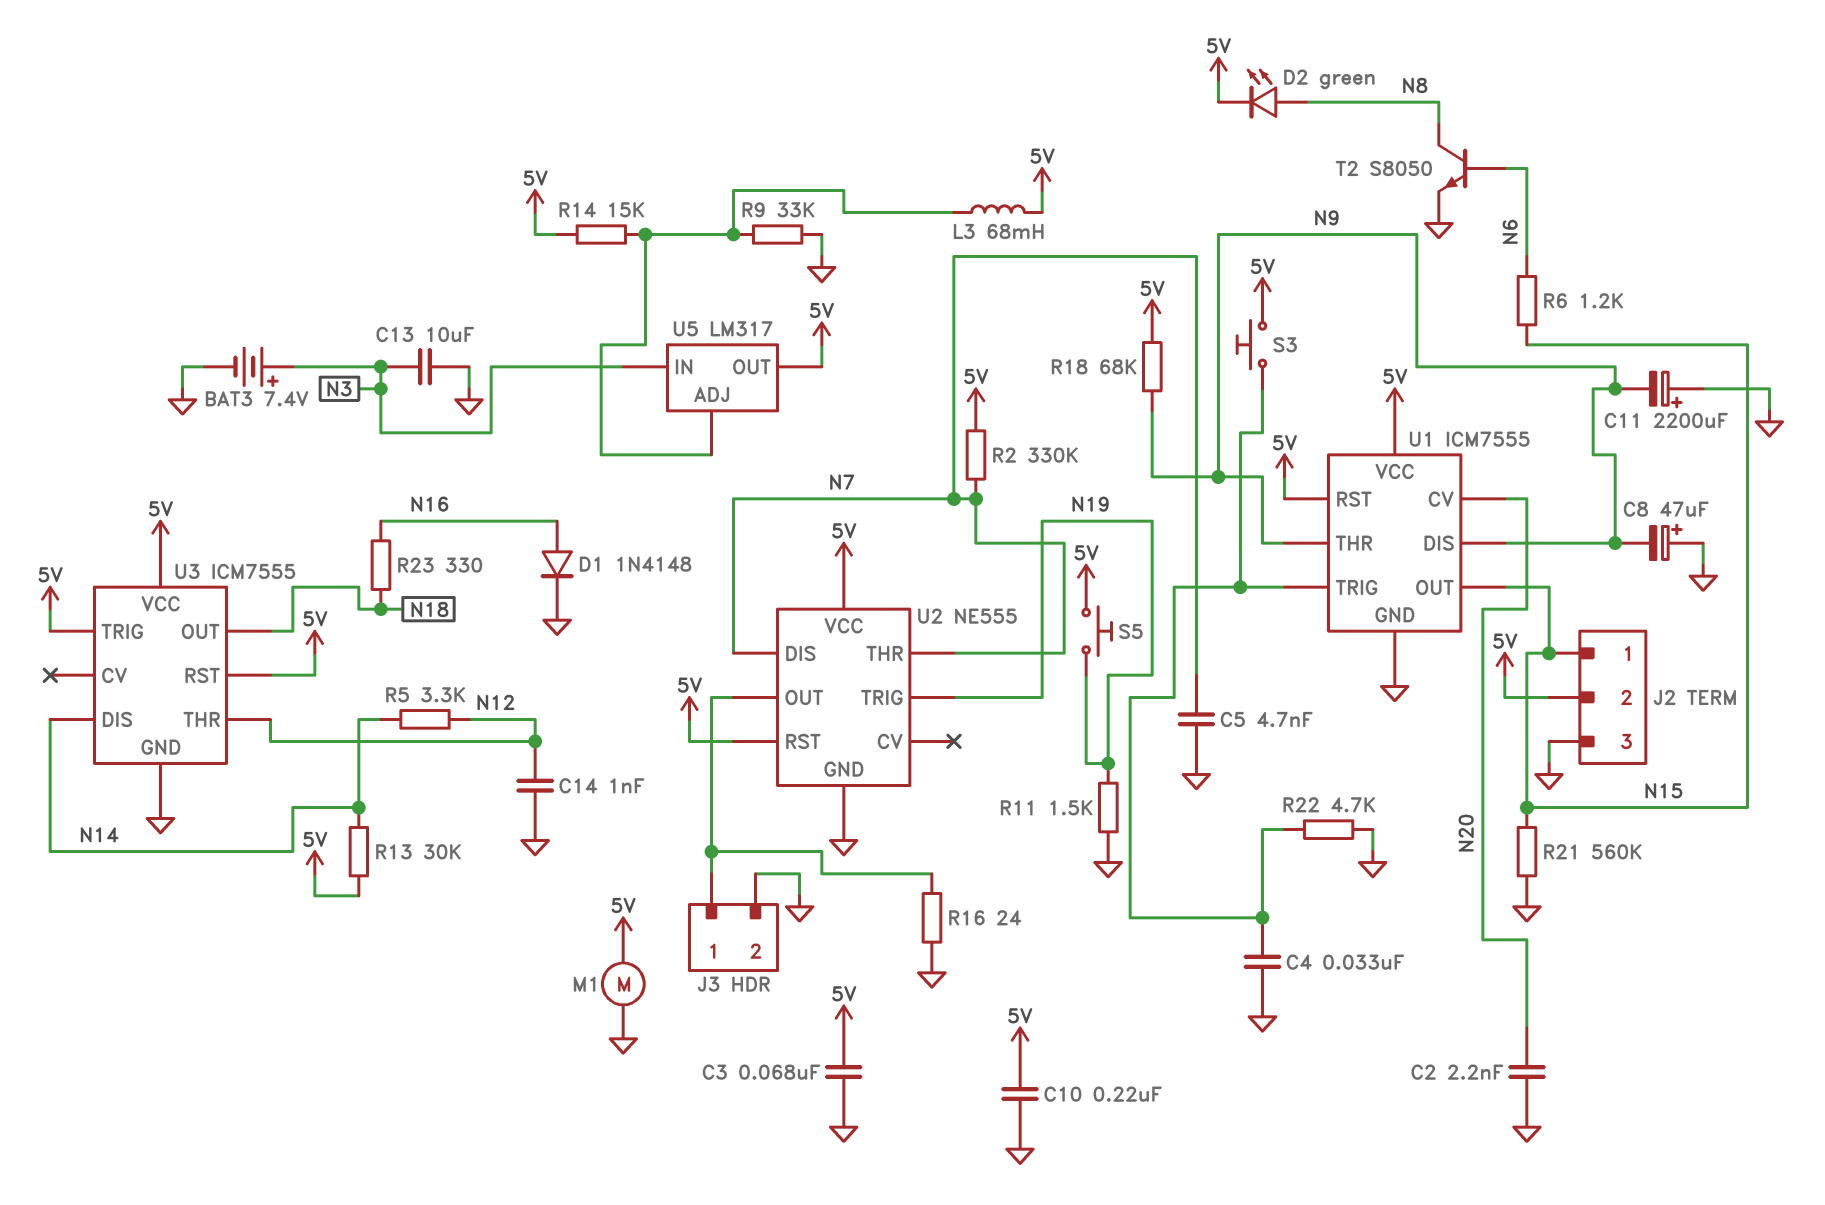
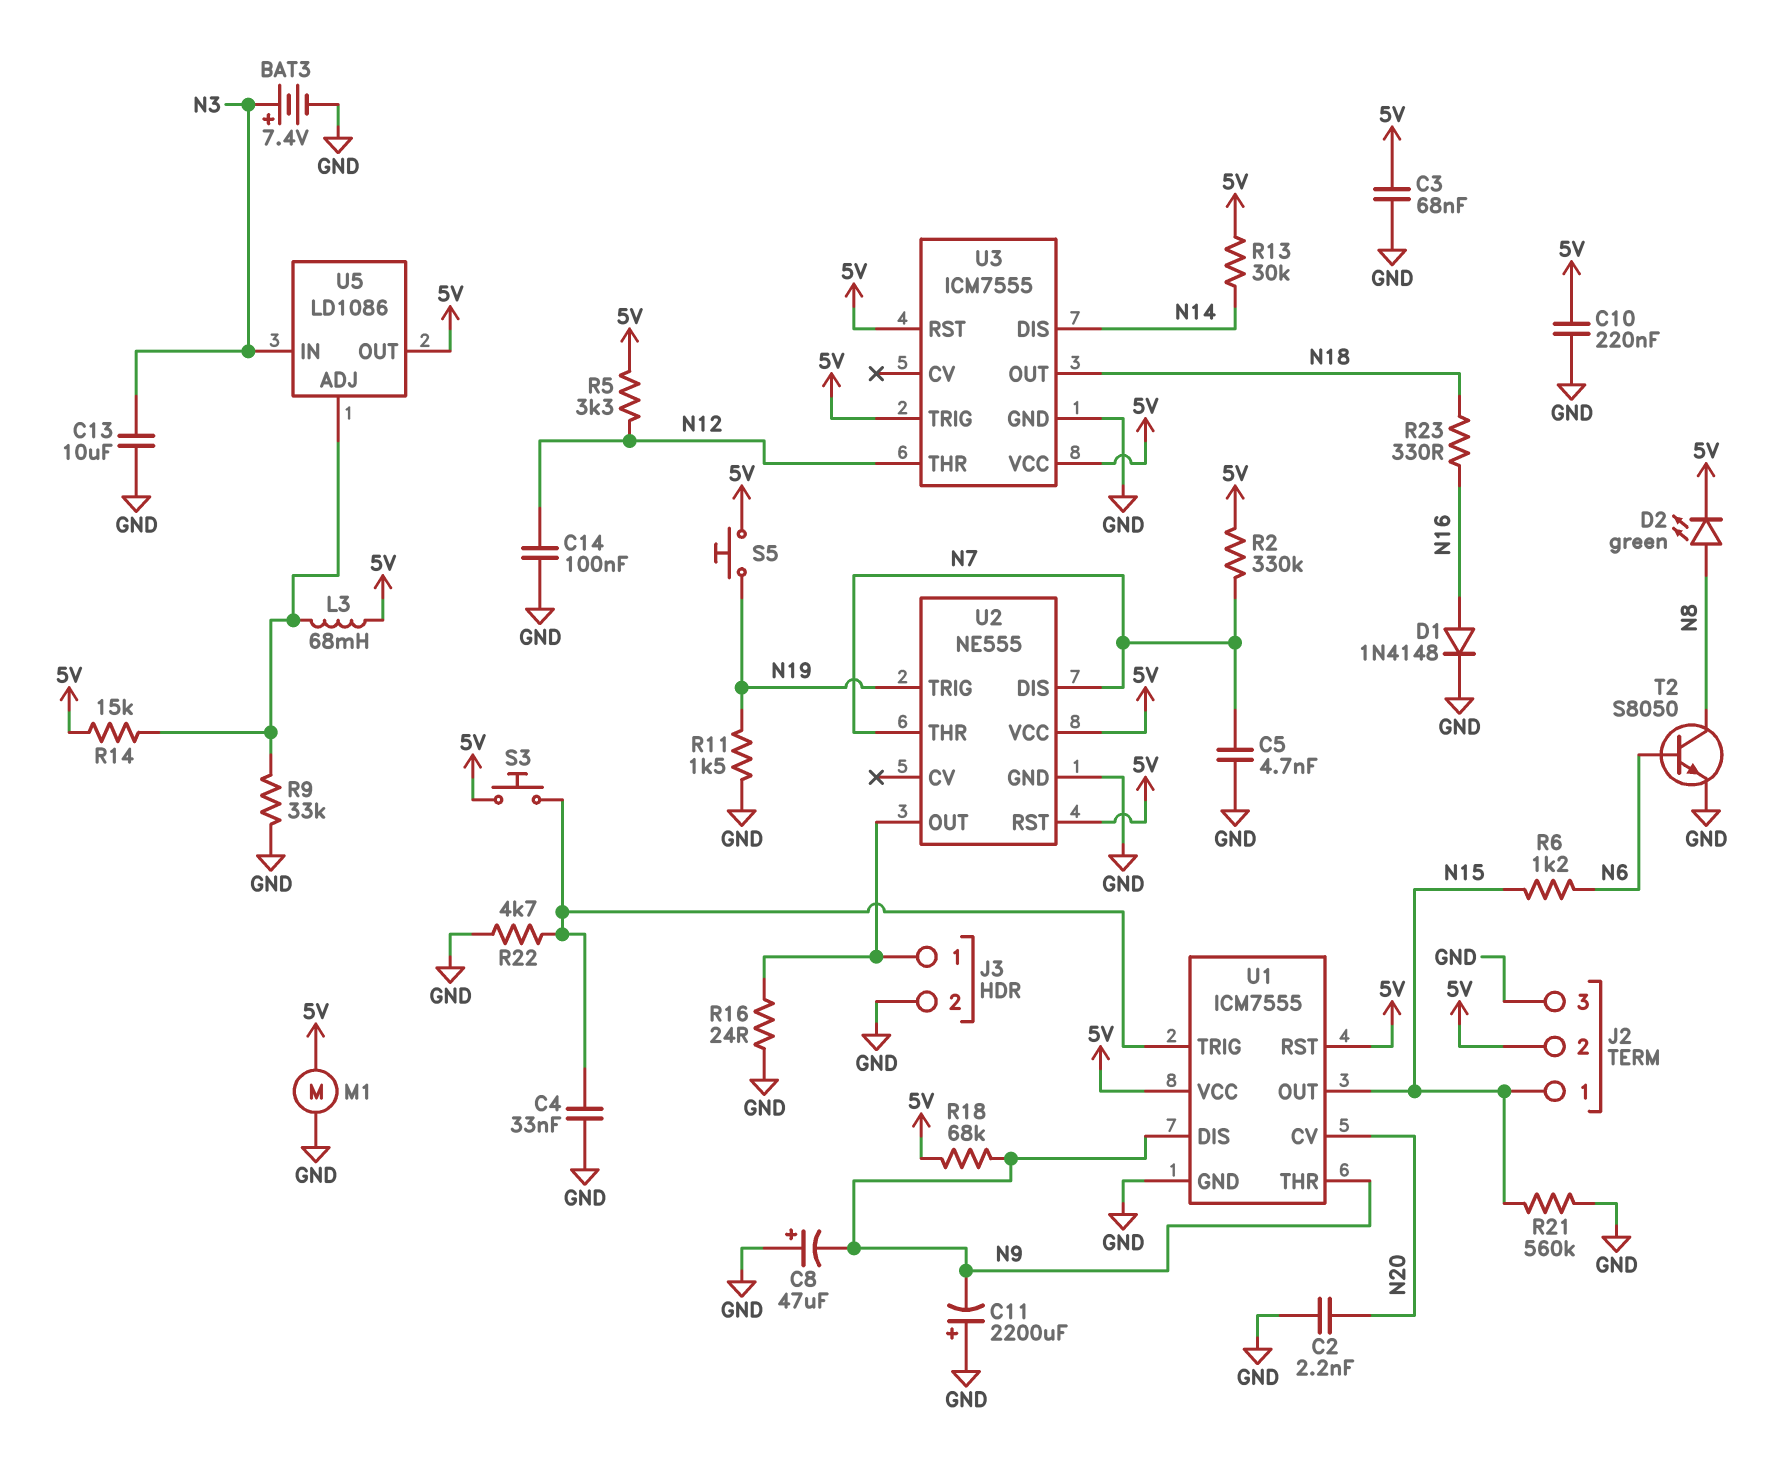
C14: 1nF (GND, N12) -> 100nF (GND, N12)
R5: 3.3k (N12, N14) -> 3.3k (5V, N12)
U5: LM317 -> LD1086

